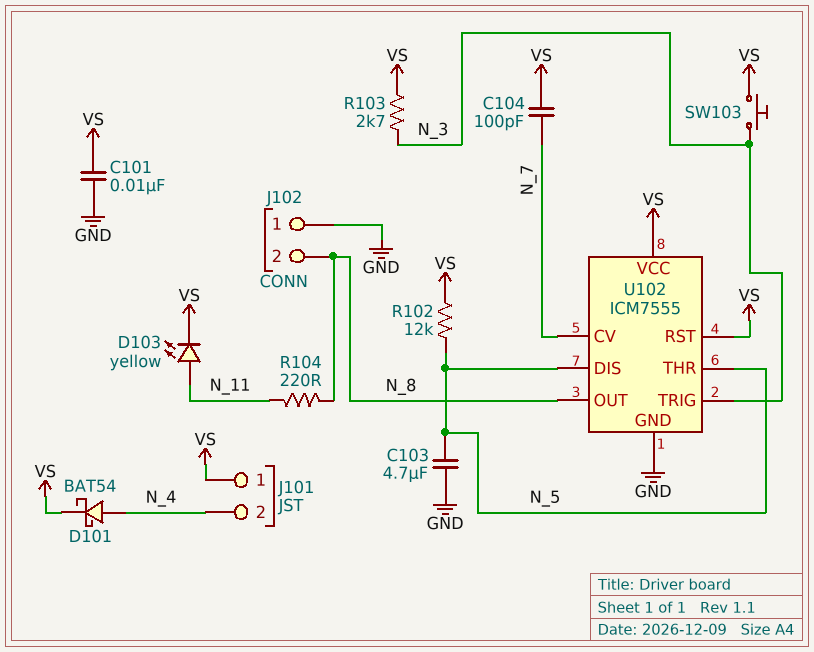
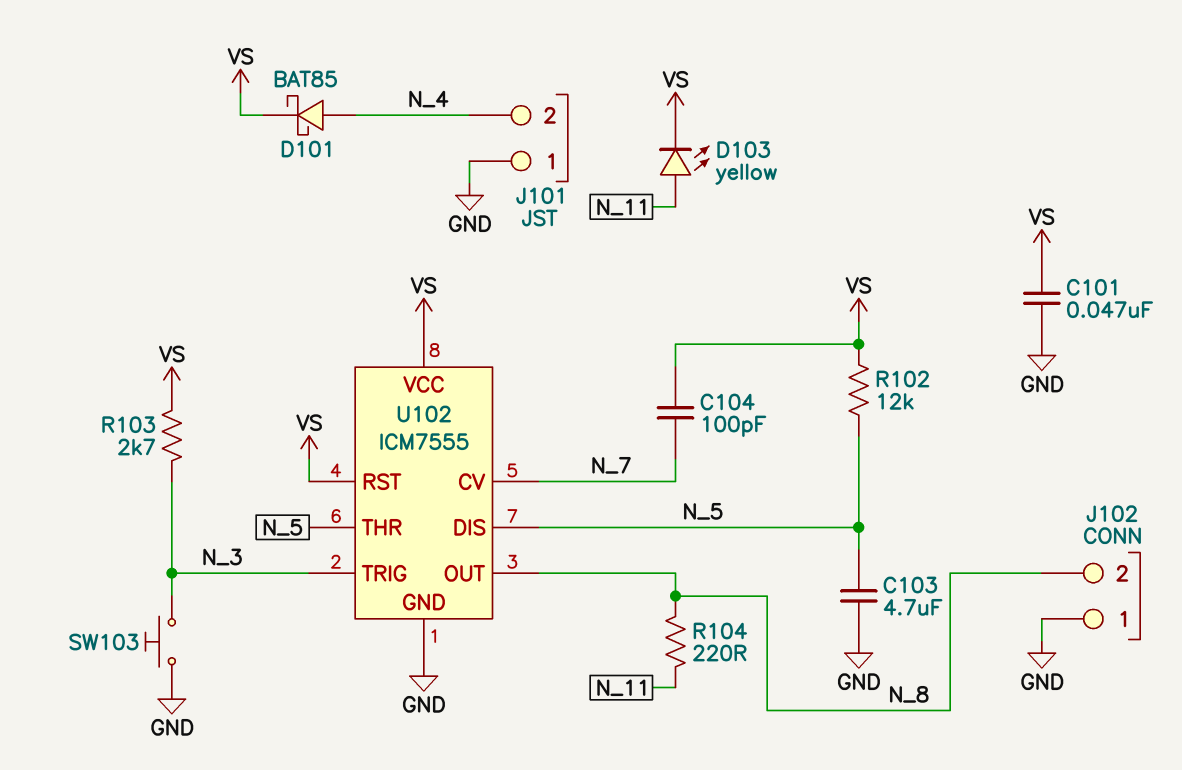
C101: 10nF (GND, VS) -> 47nF (GND, VS)
D101: schottky BAT54 (A N_4, K VS) -> schottky BAT85 (A N_4, K VS)
J101 pin 1: VS -> GND
SW103: button (N_3, VS) -> button (GND, N_3)

